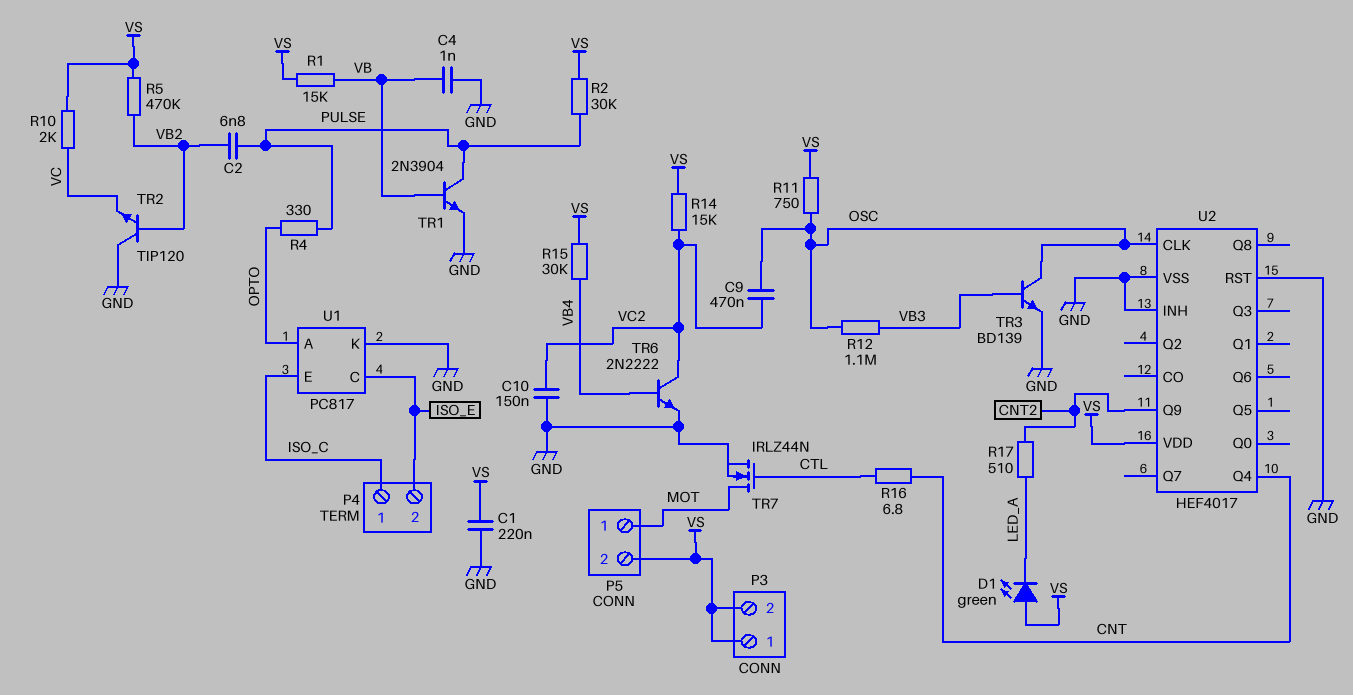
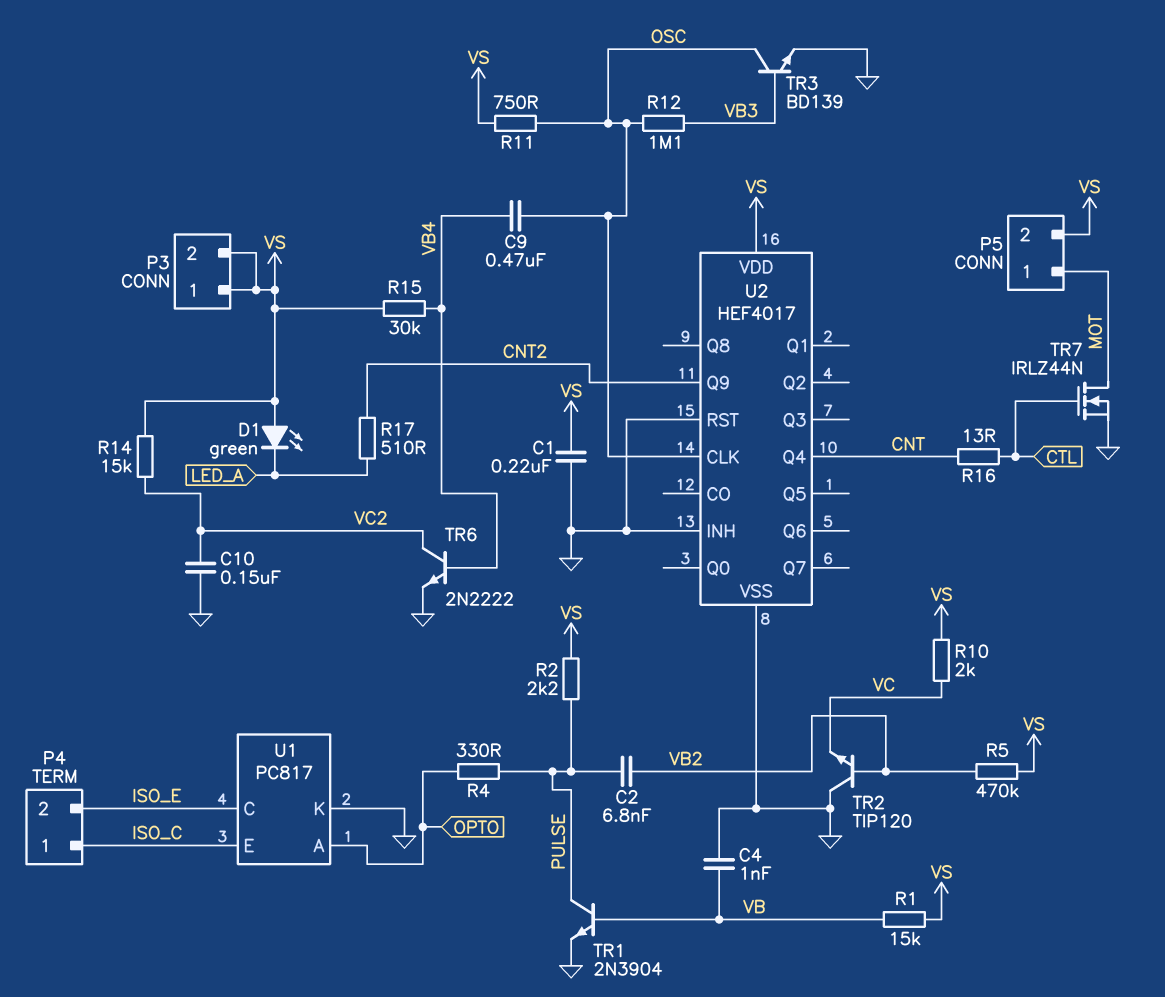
C9: 470nF (OSC, VC2) -> 470nF (OSC, VB4)
R2: 30k (PULSE, VS) -> 2.2k (PULSE, VS)
R16: 6.8 (CNT, CTL) -> 13 (CNT, CTL)

